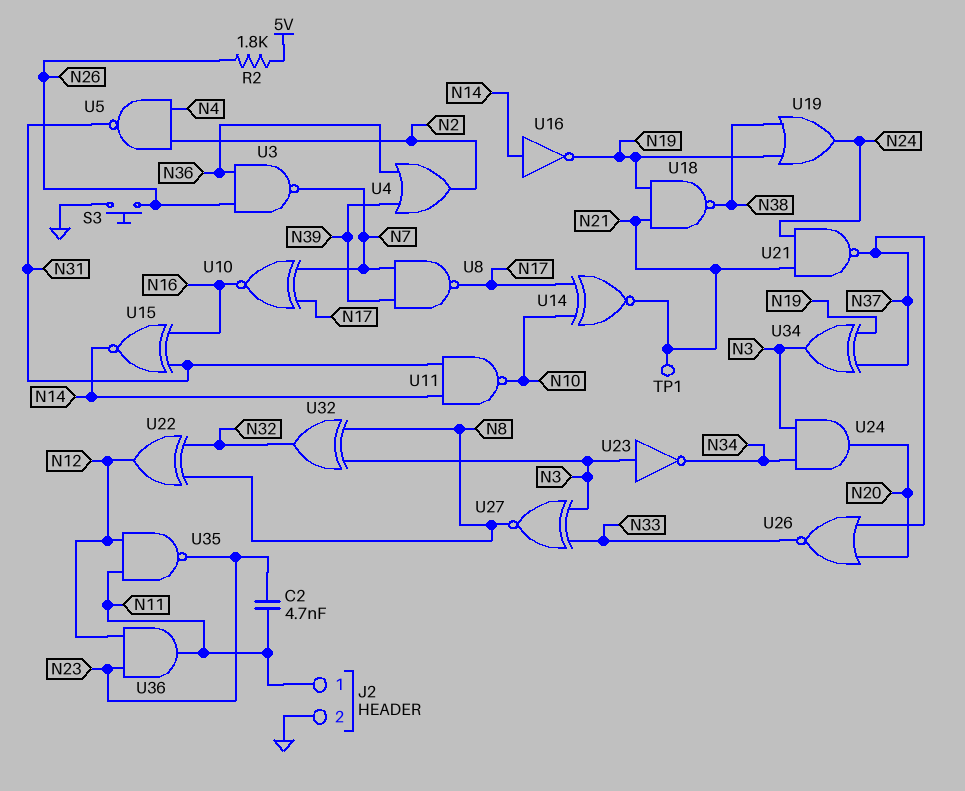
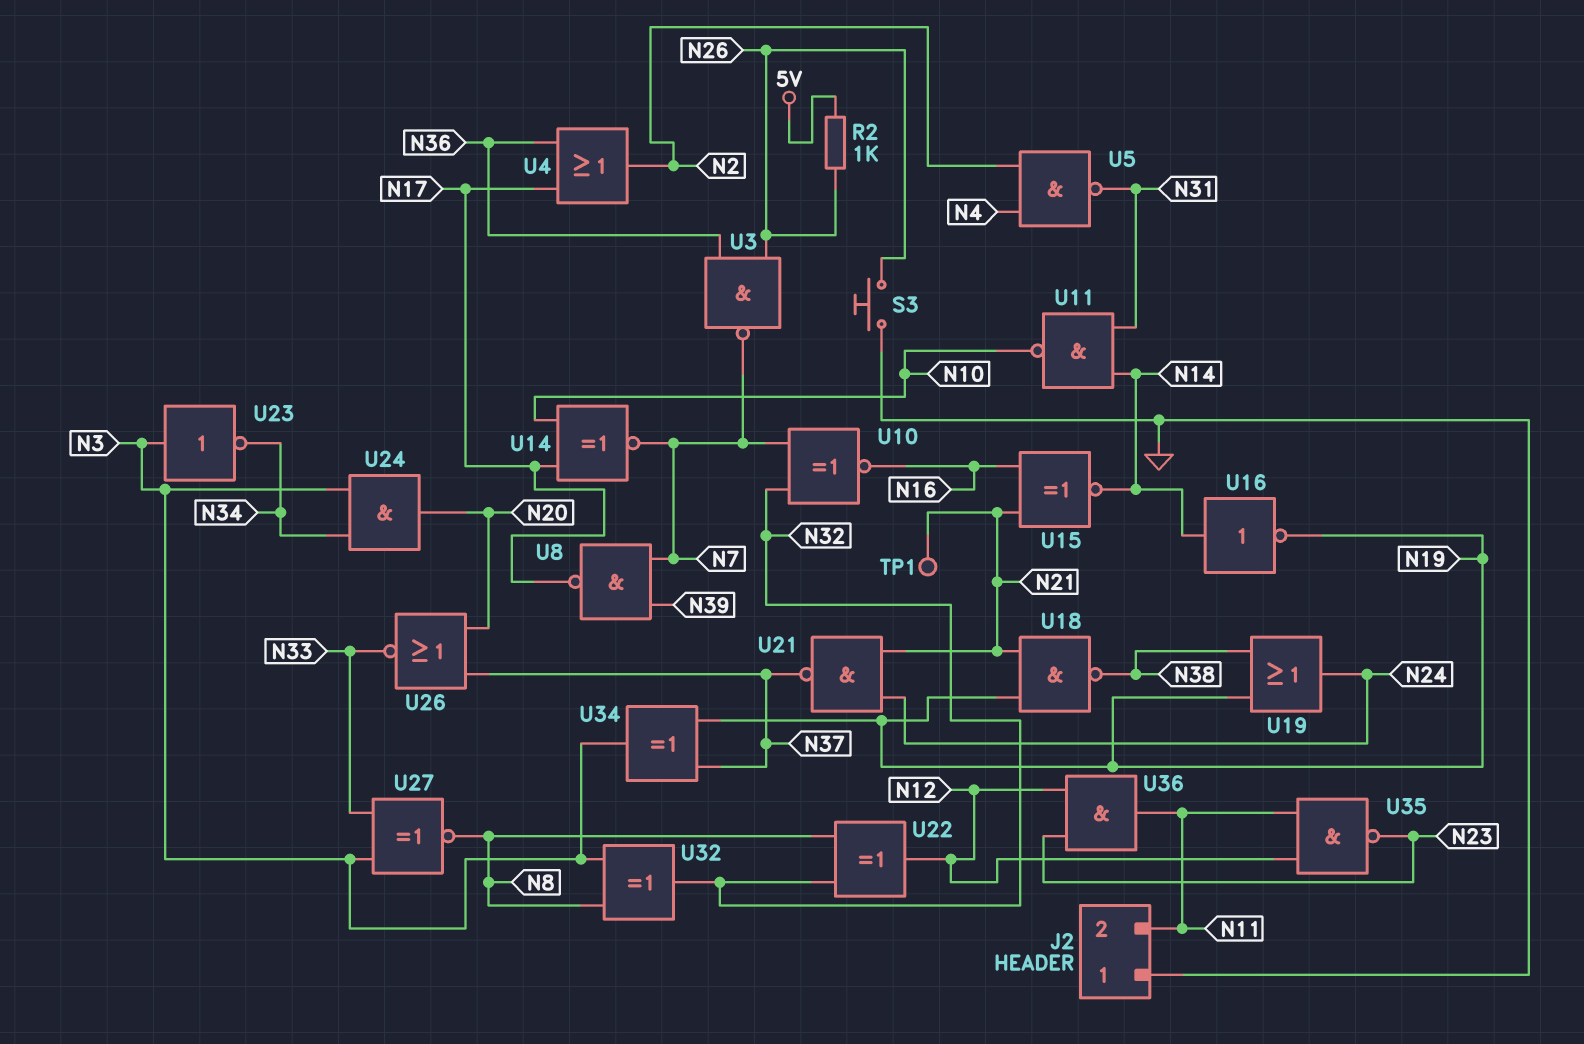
C2: 4.7nF (N11, N23) -> none
J2 pin 1: N11 -> GND
J2 pin 2: GND -> N11
R2: 1.8k (5V, N26) -> 1k (5V, N26)
U4: OR (in N36, in N39, out N2) -> OR (in N17, in N36, out N2)
U10: XNOR (in N7, in N17, out N16) -> XNOR (in N7, in N32, out N16)
U14: XNOR (in N10, in N17, out N21) -> XNOR (in N10, in N17, out N7)
U15: XNOR (in N16, in N31, out N14) -> XNOR (in N16, in N21, out N14)

